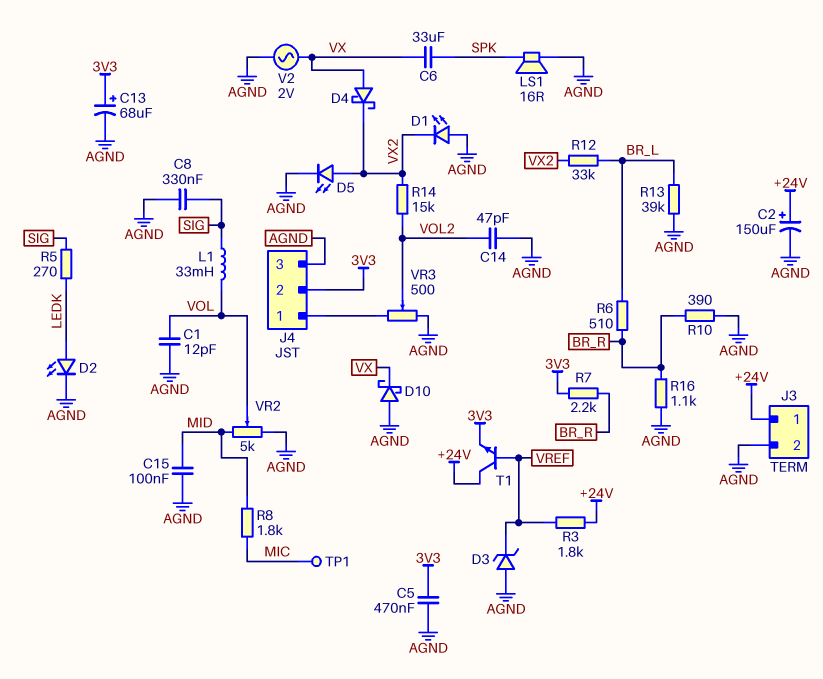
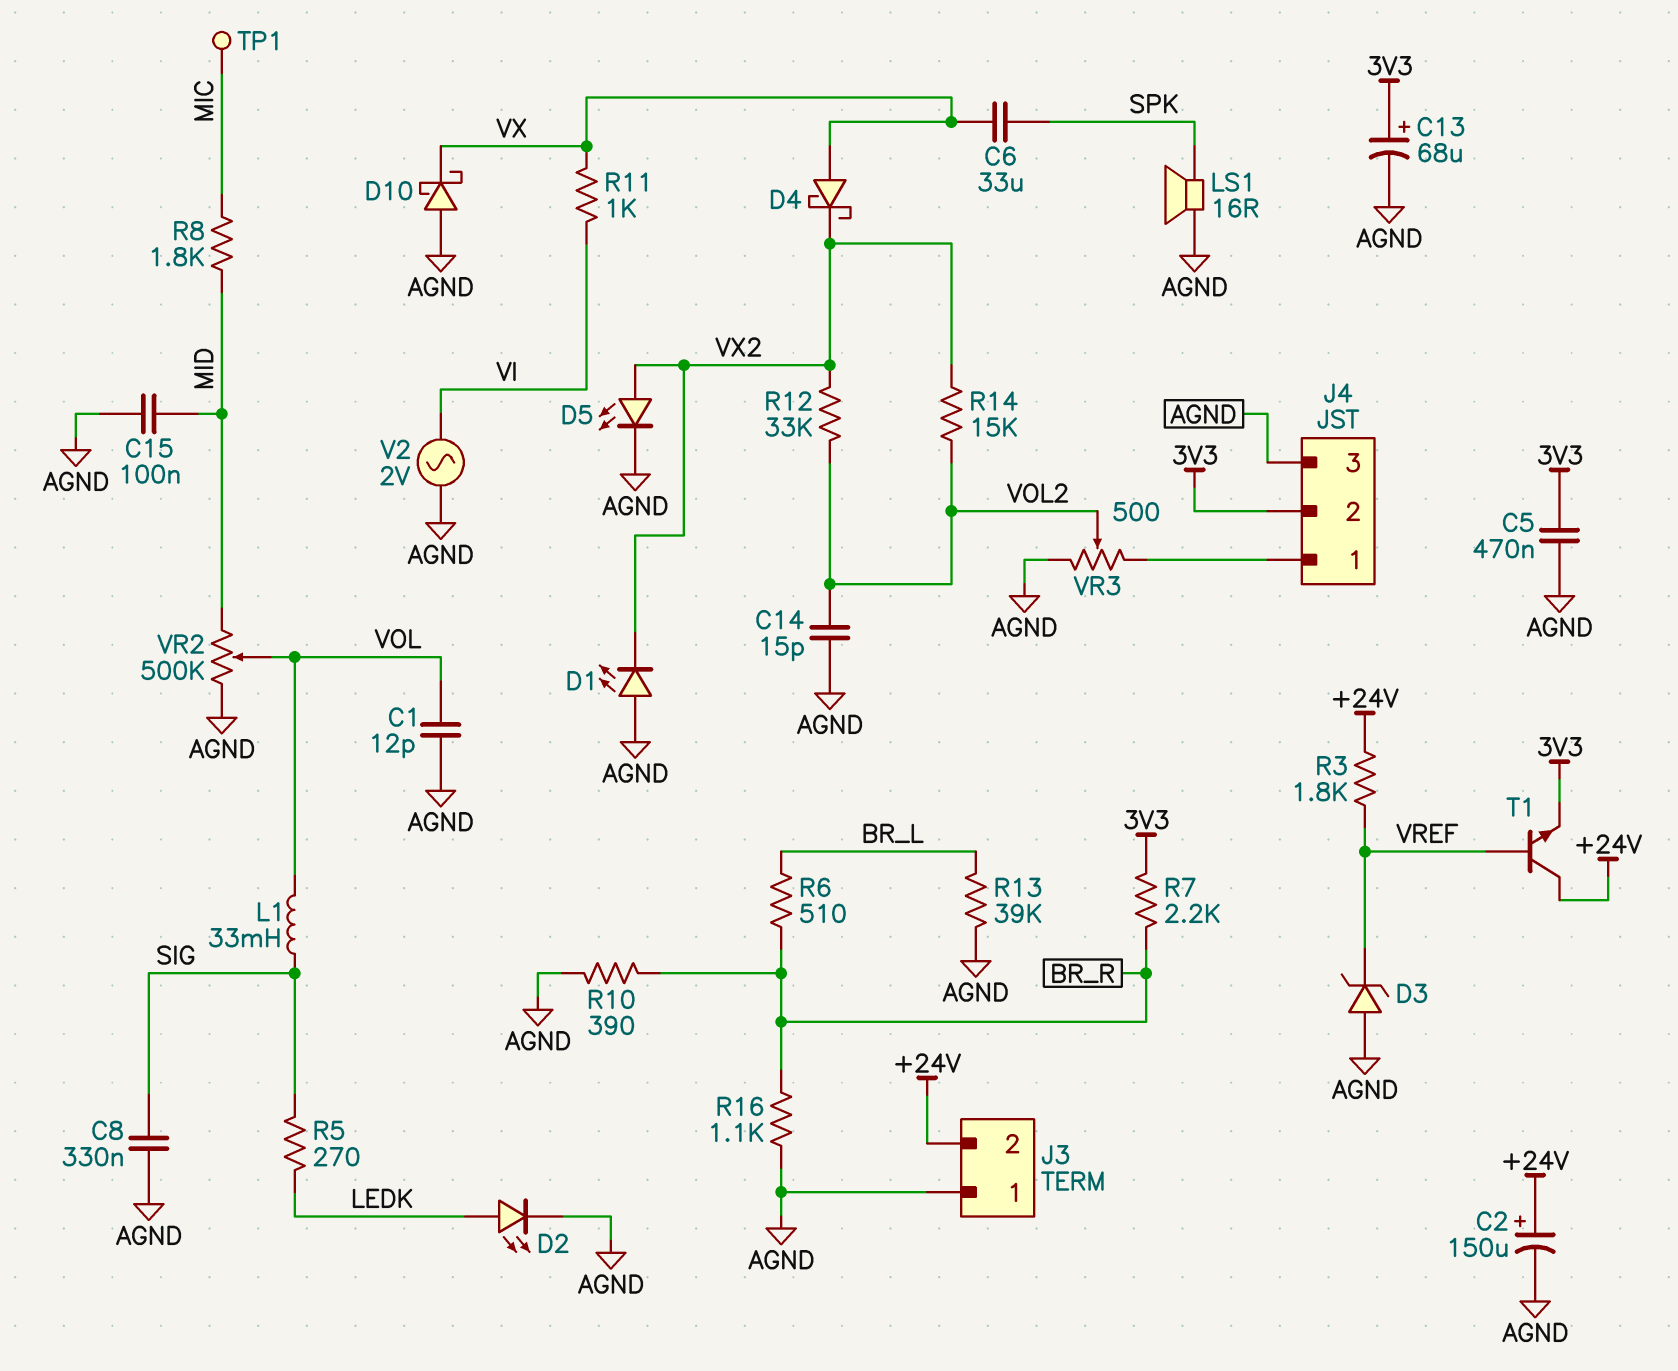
C14: 47pF (AGND, VOL2) -> 15pF (AGND, VOL2)
J3 pin 1: +24V -> AGND
J3 pin 2: AGND -> +24V
R11: none -> 1k (VI, VX)
R12: 33k (BR_L, VX2) -> 33k (VOL2, VX2)
V2: AC 2V (AGND, VX) -> AC 2V (AGND, VI)
VR2: 5k (AGND, MID, wiper VOL) -> 500k (AGND, MID, wiper VOL)

